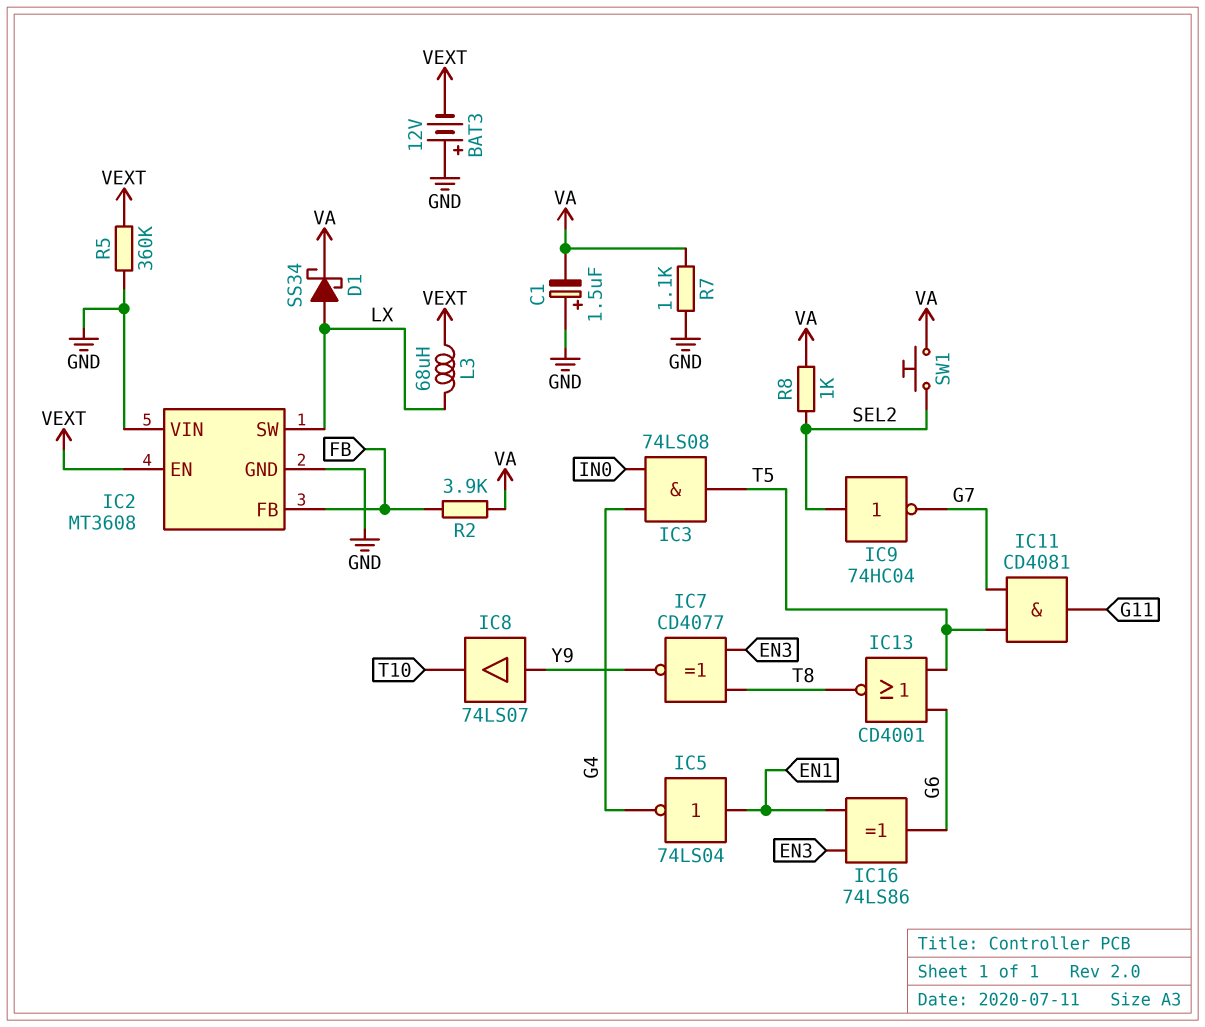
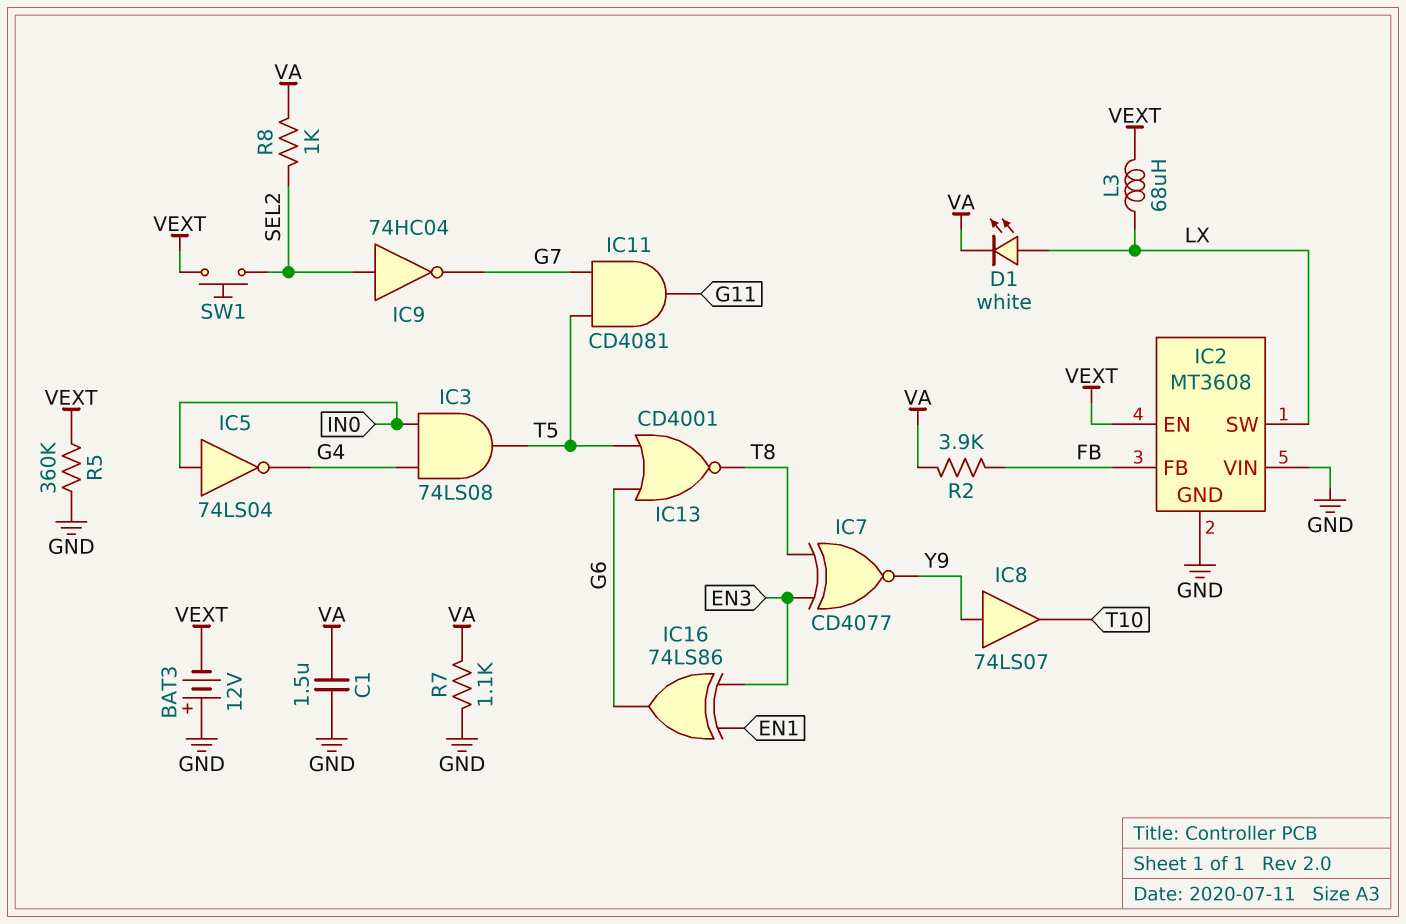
C1: 1.5uF (plus GND, minus VA) -> 1.5uF (GND, VA)
D1: schottky SS34 (A LX, K VA) -> LED white (A LX, K VA)
IC5: NOT 74LS04 (in EN1, out G4) -> NOT 74LS04 (in IN0, out G4)
SW1: button (SEL2, VA) -> button (SEL2, VEXT)

